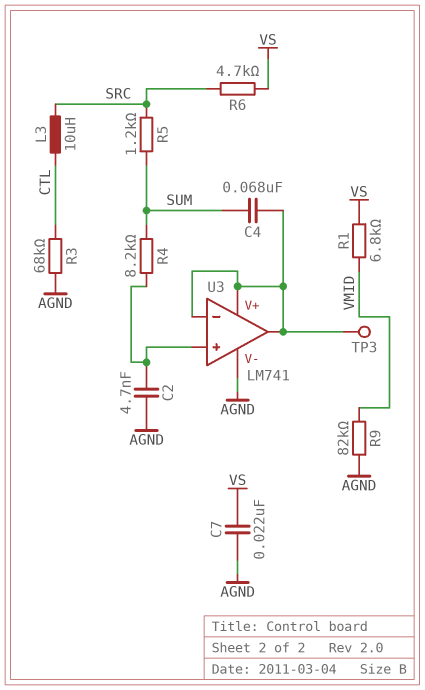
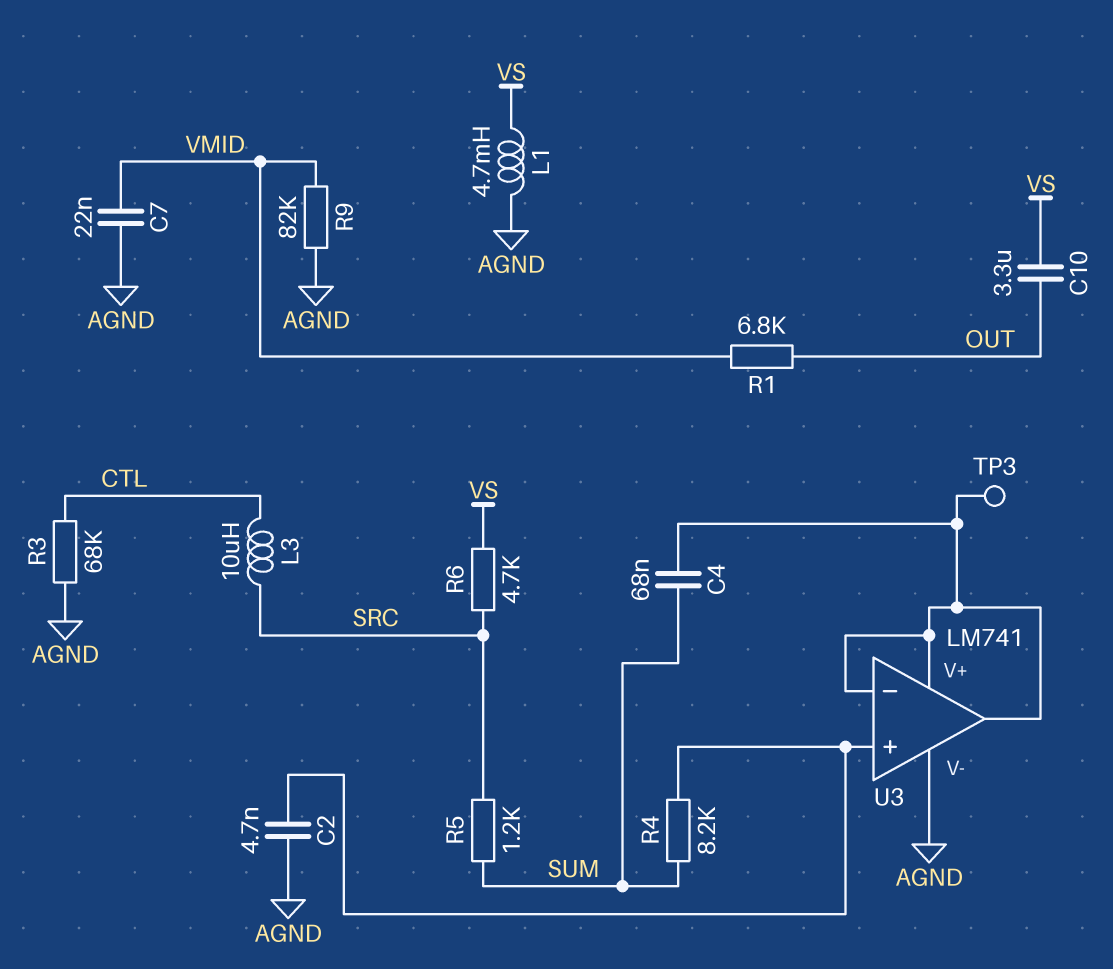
C7: 22nF (AGND, VS) -> 22nF (AGND, VMID)
C10: none -> 3.3uF (OUT, VS)
L1: none -> 4.7mH (AGND, VS)
R1: 6.8k (VMID, VS) -> 6.8k (OUT, VMID)

